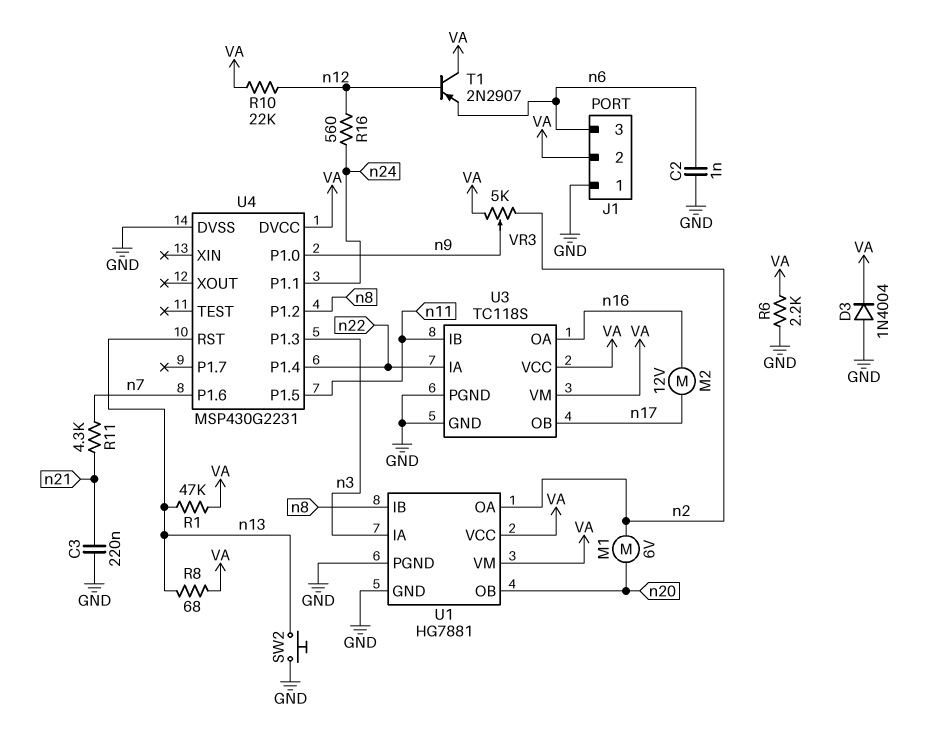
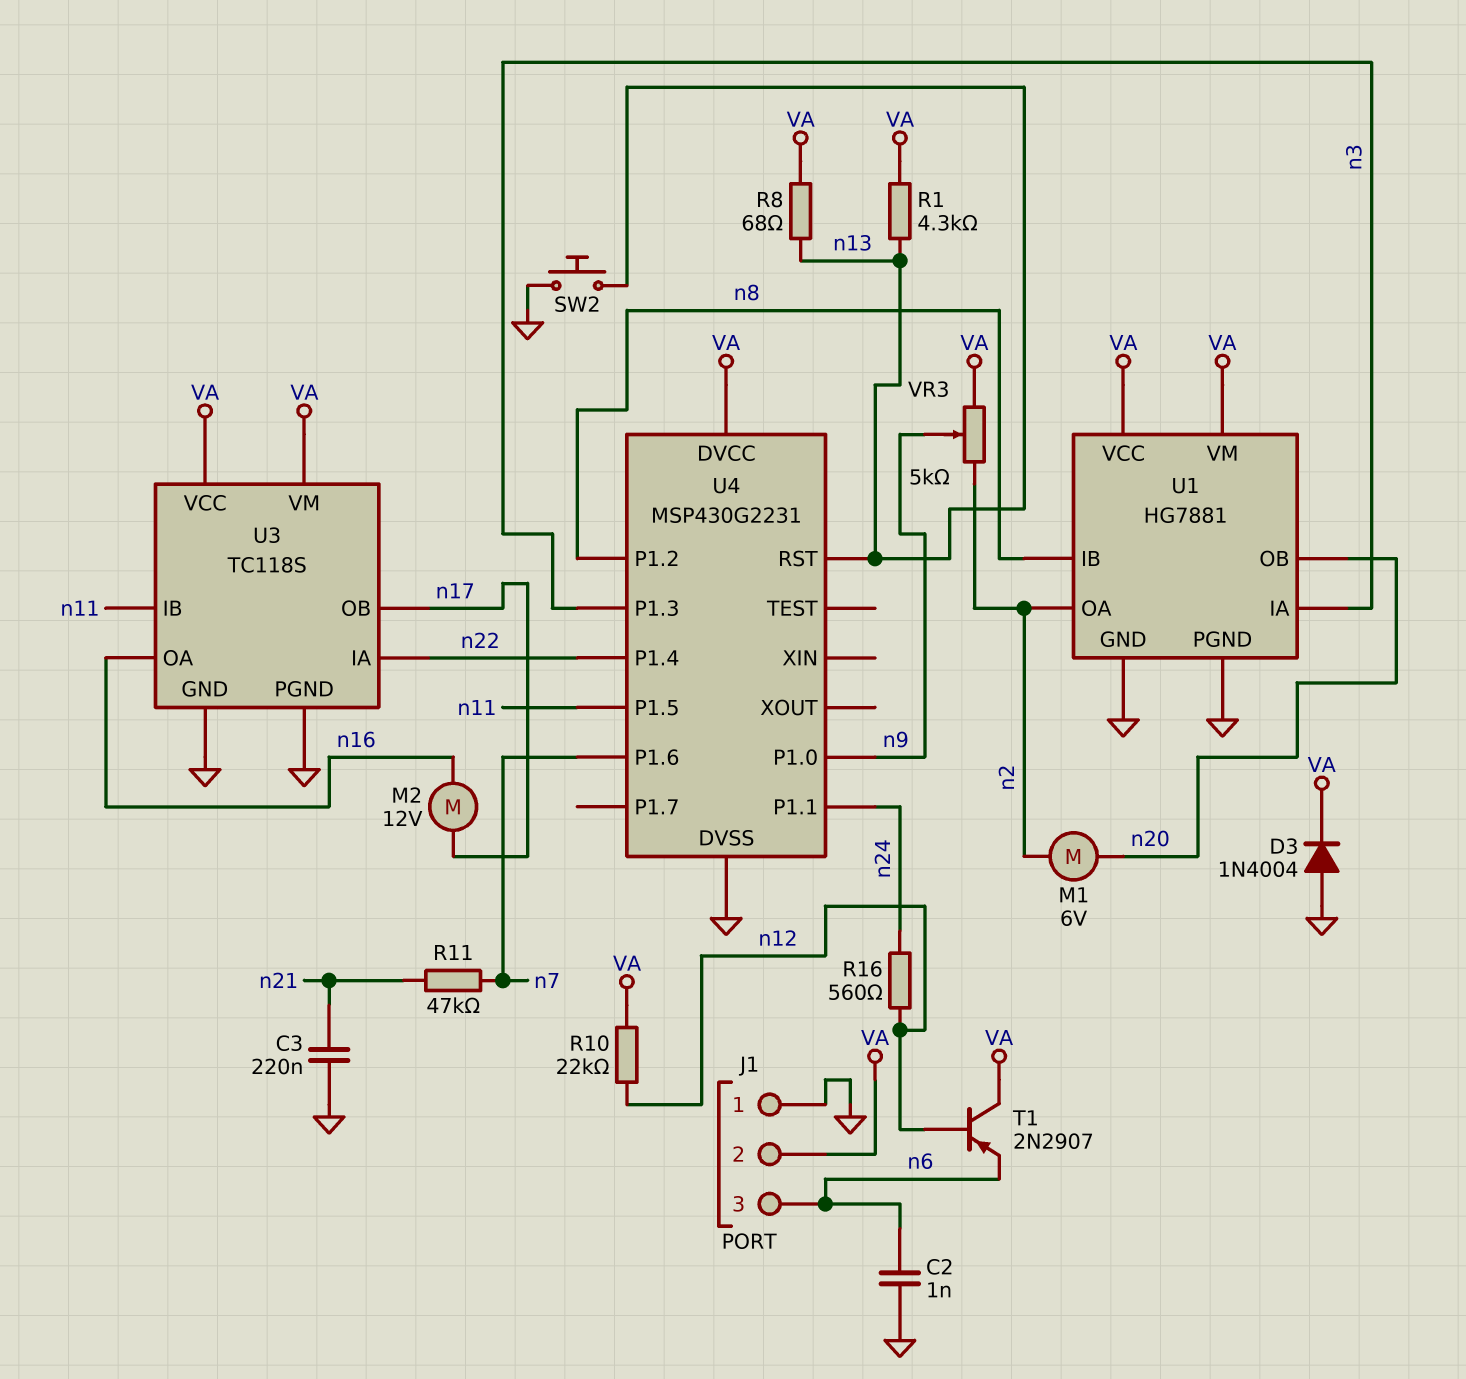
R1: 47k (VA, n13) -> 4.3k (VA, n13)
R6: 2.2k (GND, VA) -> none
R11: 4.3k (n7, n21) -> 47k (n7, n21)

